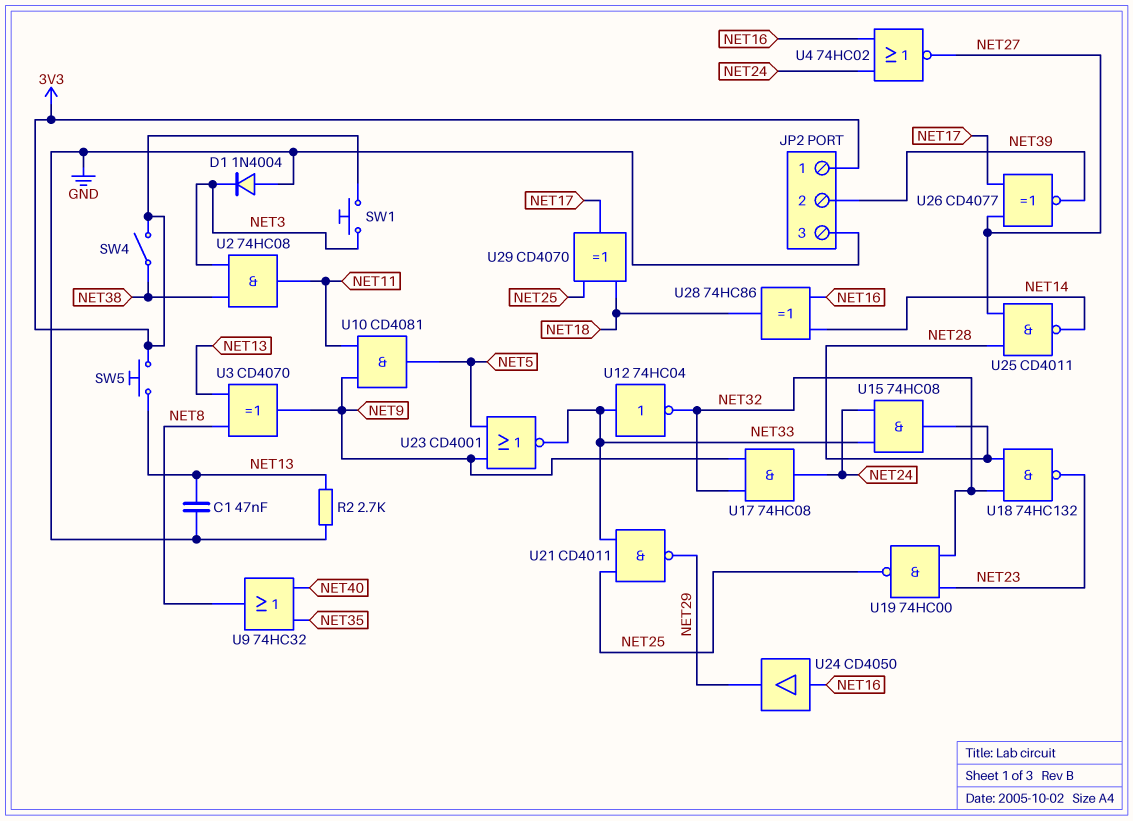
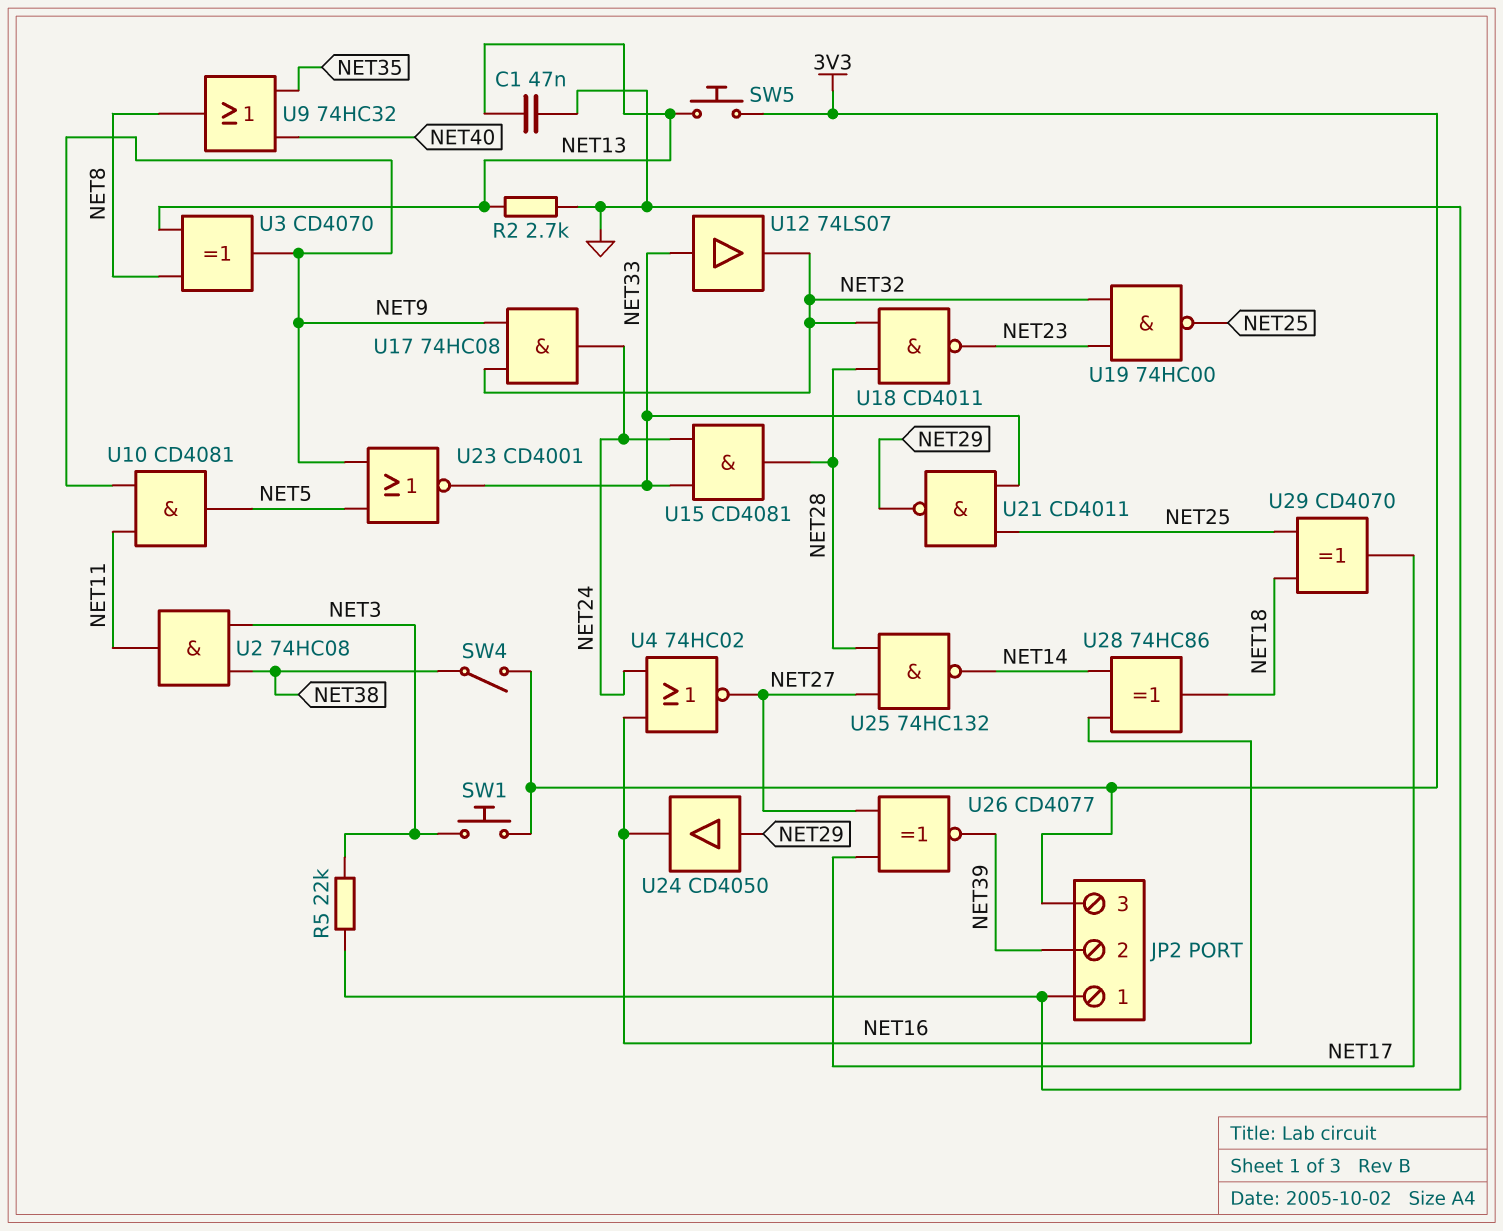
D1: diode 1N4004 (A GND, K NET3) -> none
JP2 pin 1: 3V3 -> GND
JP2 pin 3: GND -> 3V3
R5: none -> 22k (GND, NET3)
U12: NOT 74HC04 (in NET33, out NET32) -> buffer 74LS07 (in NET33, out NET32)
U15: AND 74HC08 (in NET24, in NET33, out NET28) -> AND CD4081 (in NET24, in NET33, out NET28)
U18: NAND 74HC132 (in NET28, in NET32, out NET23) -> NAND CD4011 (in NET28, in NET32, out NET23)
U24: buffer CD4050 (in NET16, out NET29) -> buffer CD4050 (in NET29, out NET16)
U25: NAND CD4011 (in NET27, in NET28, out NET14) -> NAND 74HC132 (in NET27, in NET28, out NET14)

